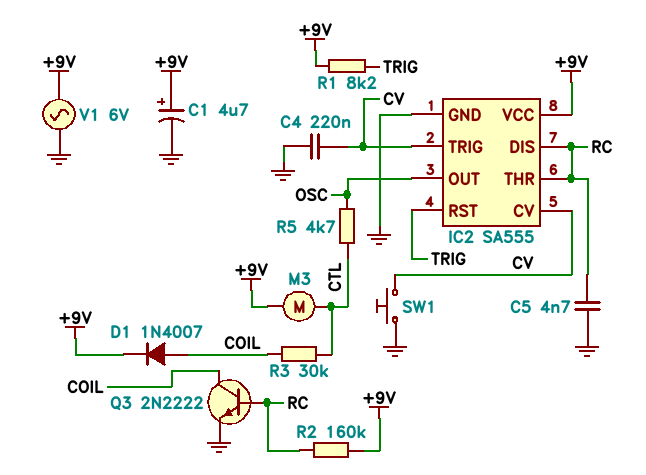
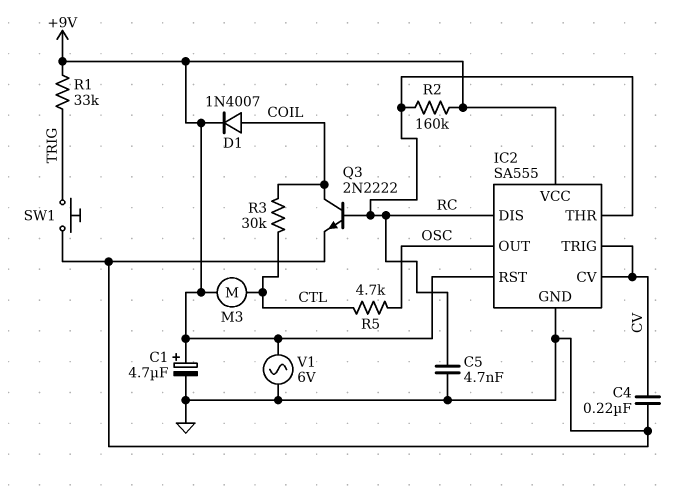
IC2 pin RST: TRIG -> +9V
R1: 8.2k (+9V, TRIG) -> 33k (+9V, TRIG)
SW1: button (CV, GND) -> button (GND, TRIG)

